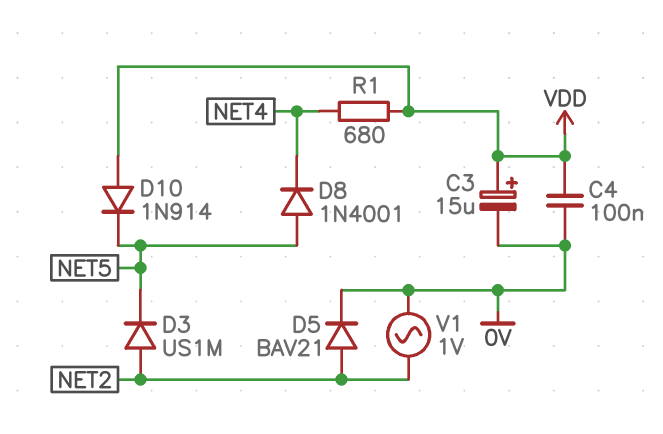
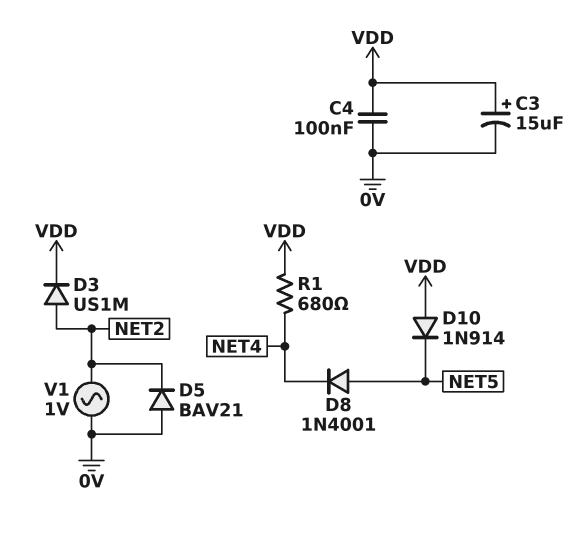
D3: diode US1M (A NET2, K NET5) -> diode US1M (A NET2, K VDD)
D5: diode BAV21 (A NET2, K 0V) -> diode BAV21 (A 0V, K NET2)

